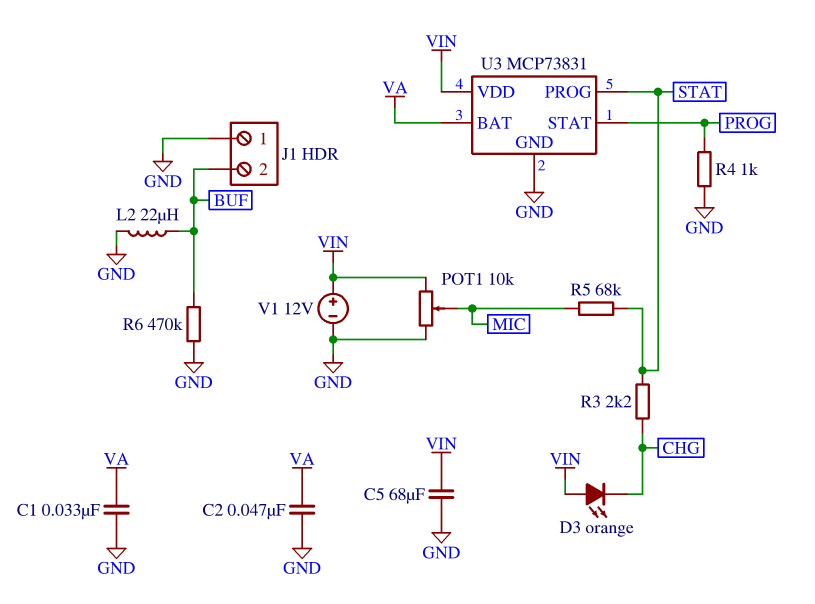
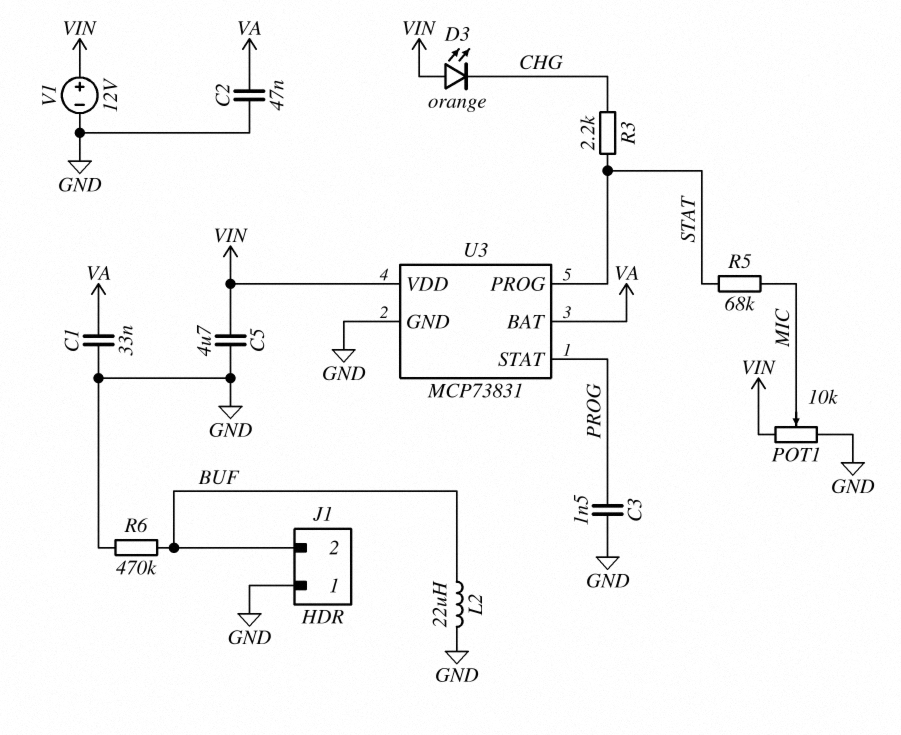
C3: none -> 1.5nF (GND, PROG)
C5: 68uF (GND, VIN) -> 4.7uF (GND, VIN)
R4: 1k (GND, PROG) -> none

